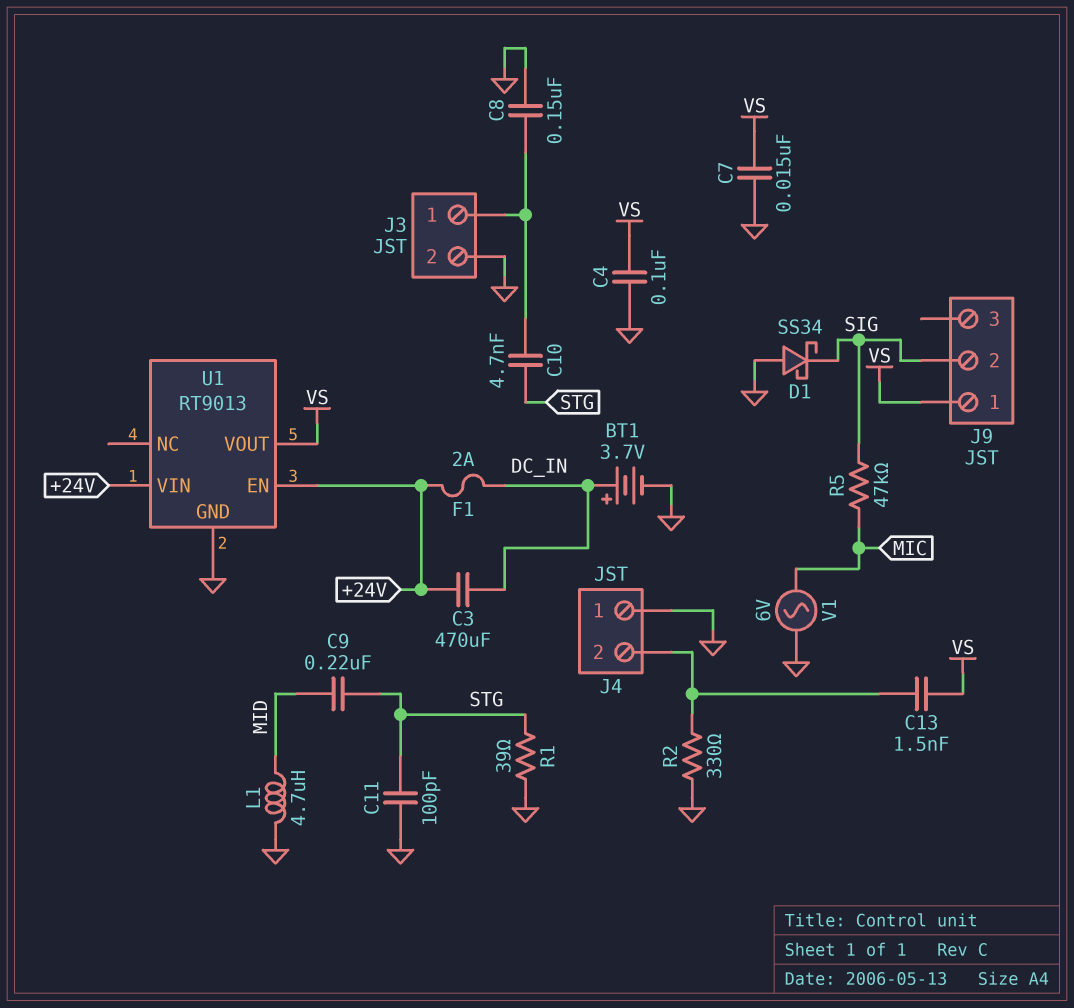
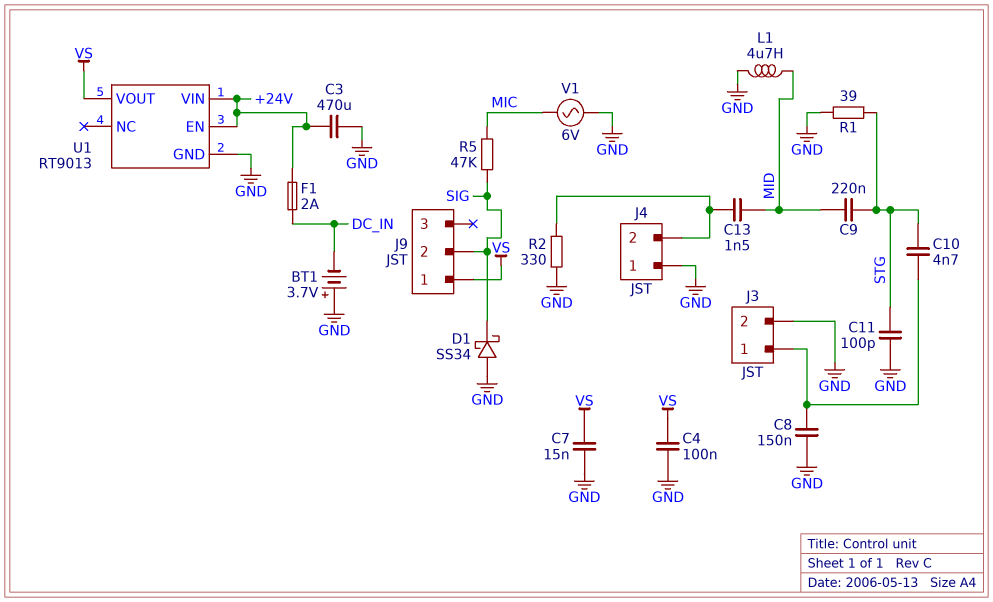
BT1: 3.7V (plus DC_IN, minus GND) -> 3.7V (plus GND, minus DC_IN)
C3: 470uF (+24V, DC_IN) -> 470uF (+24V, GND)
C13: 1.5nF (J4/2, VS) -> 1.5nF (J4/2, MID)

